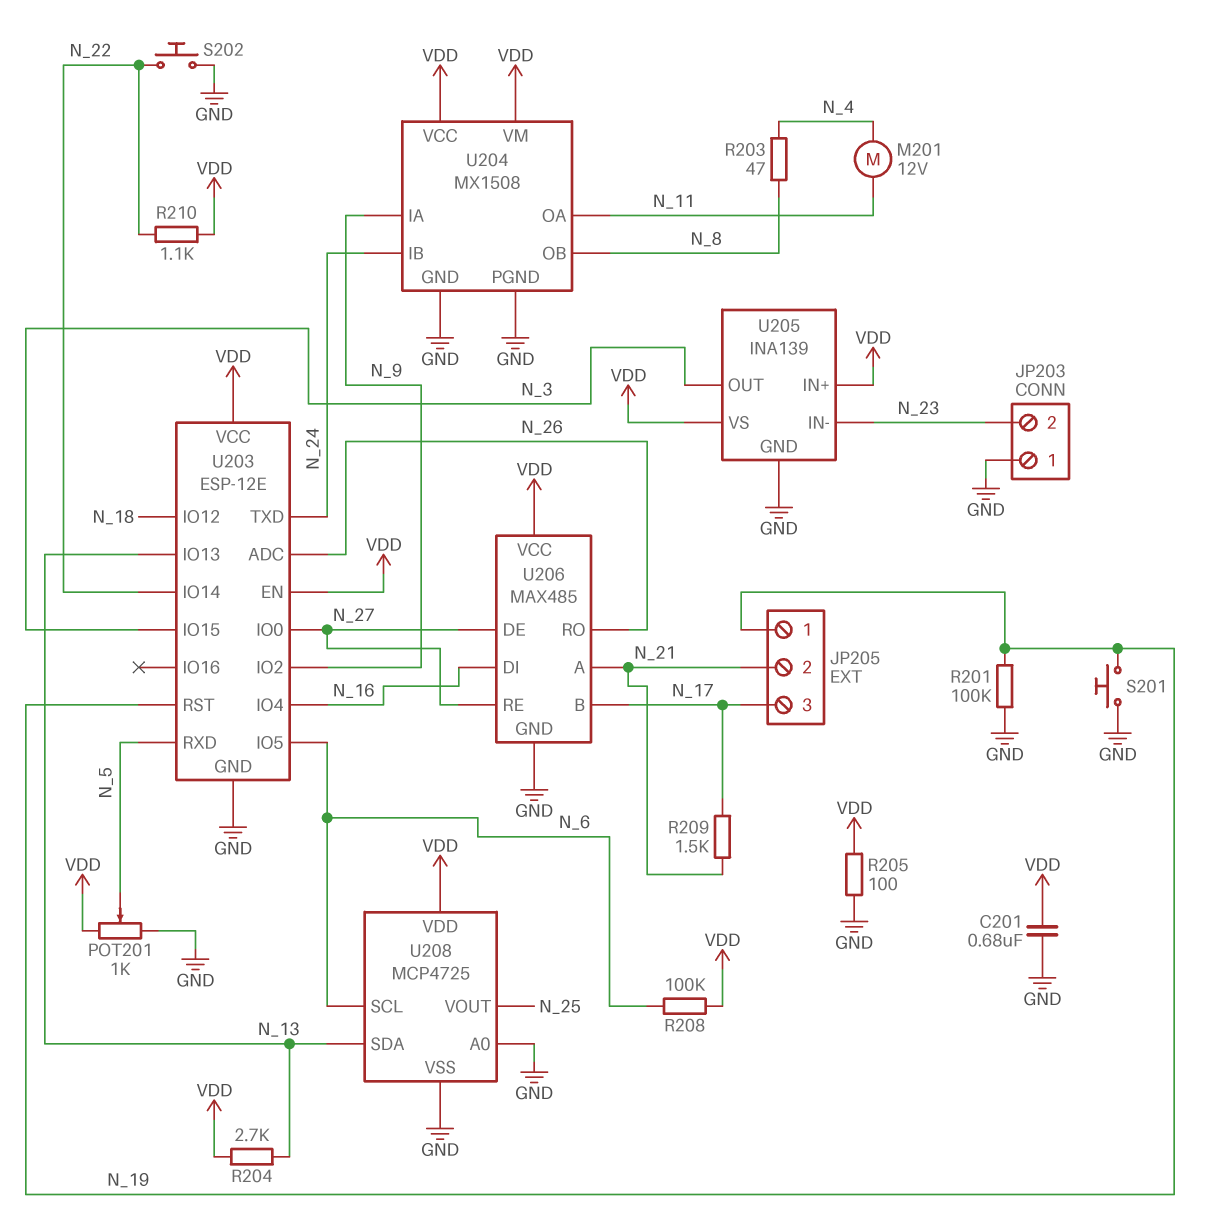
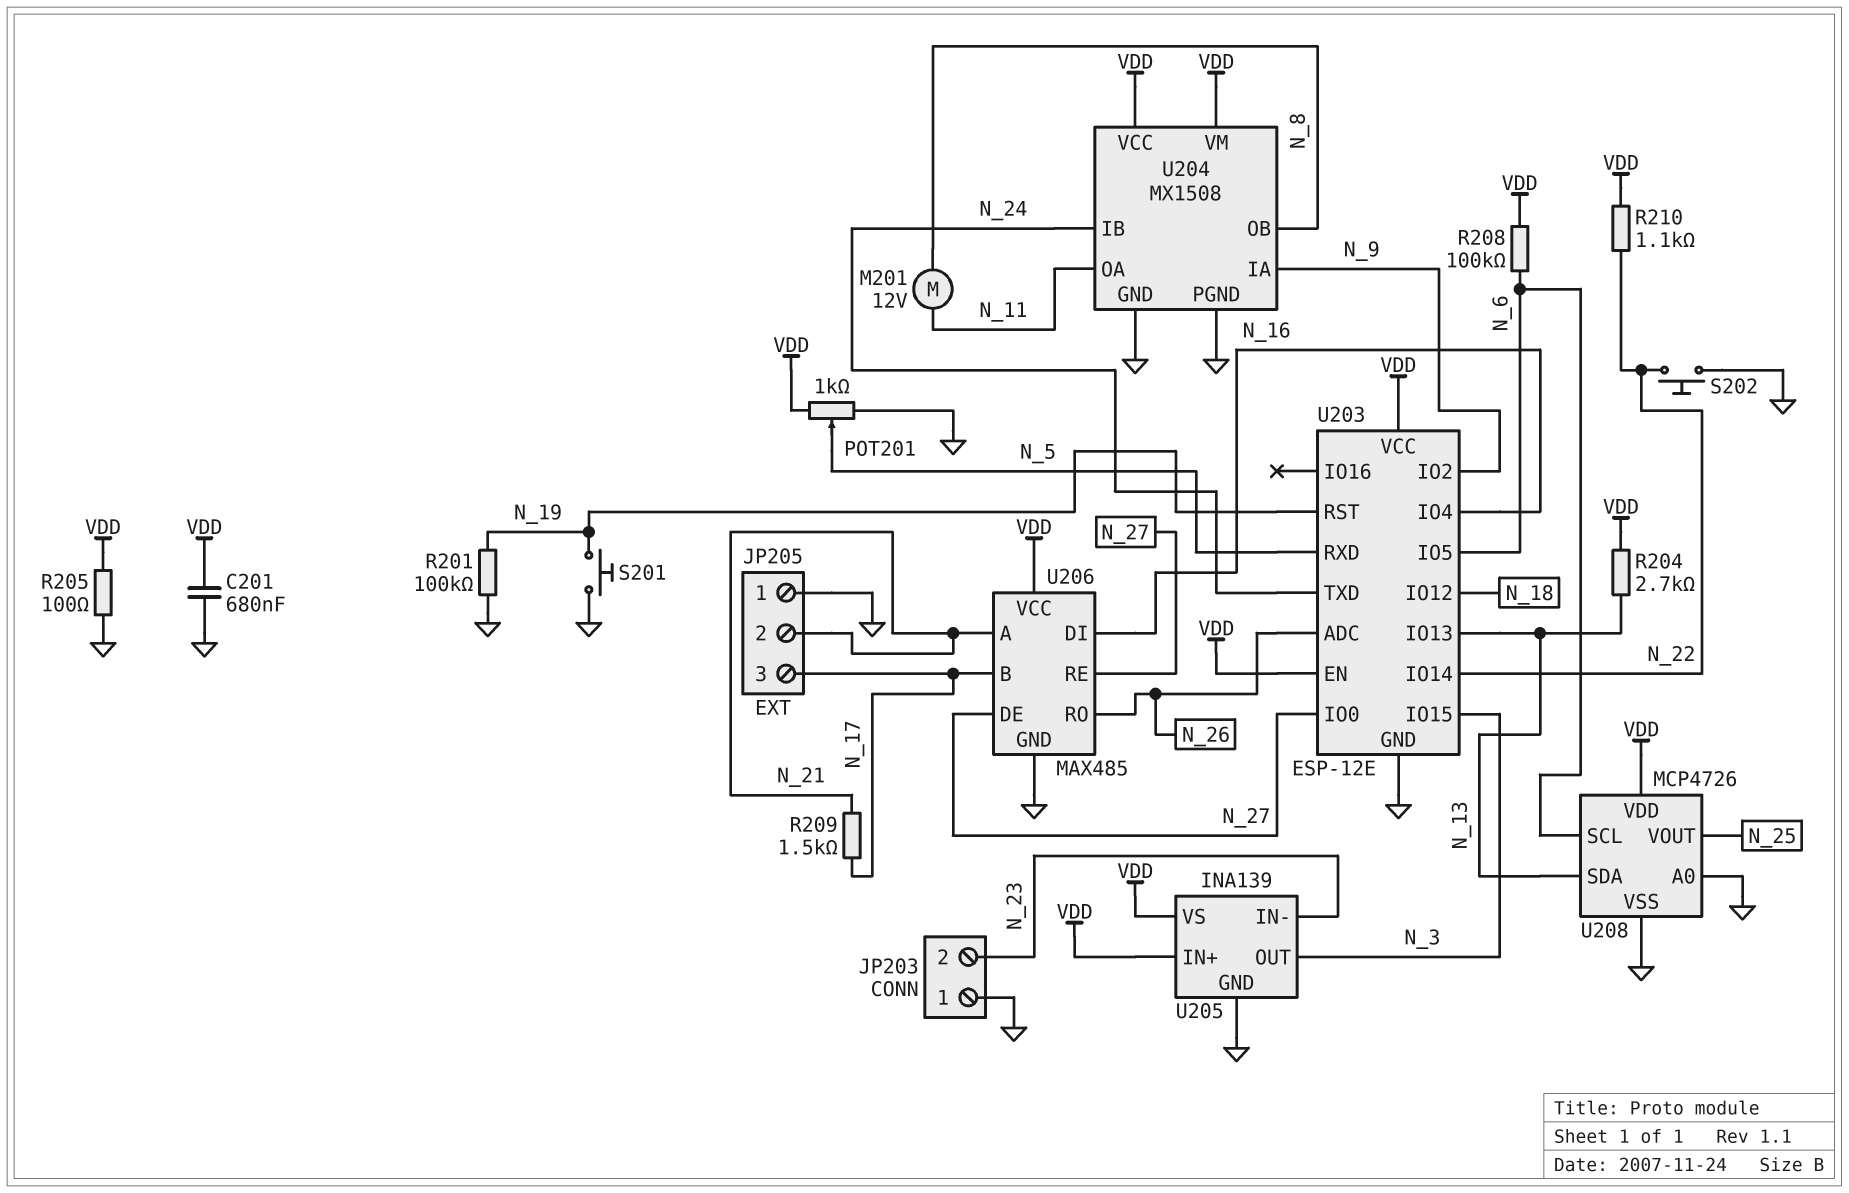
JP205 pin 1: N_19 -> GND
M201: motor 12V (N_4, N_11) -> motor 12V (N_8, N_11)
R203: 47 (N_4, N_8) -> none
U208: MCP4725 -> MCP4726

